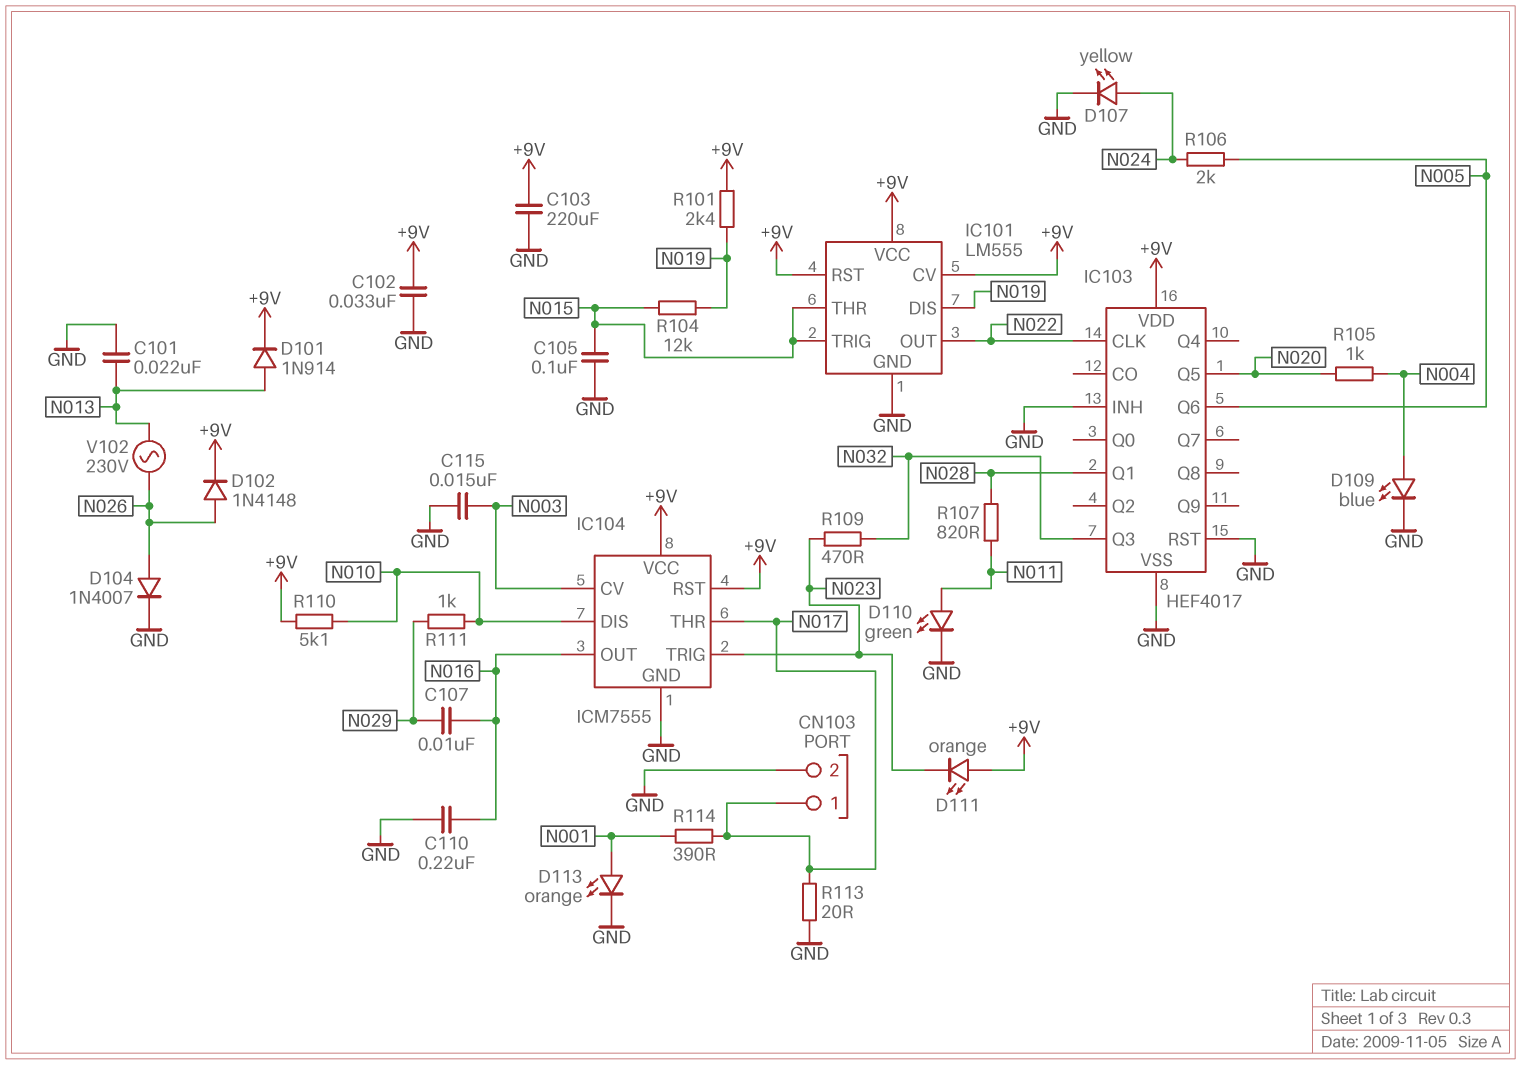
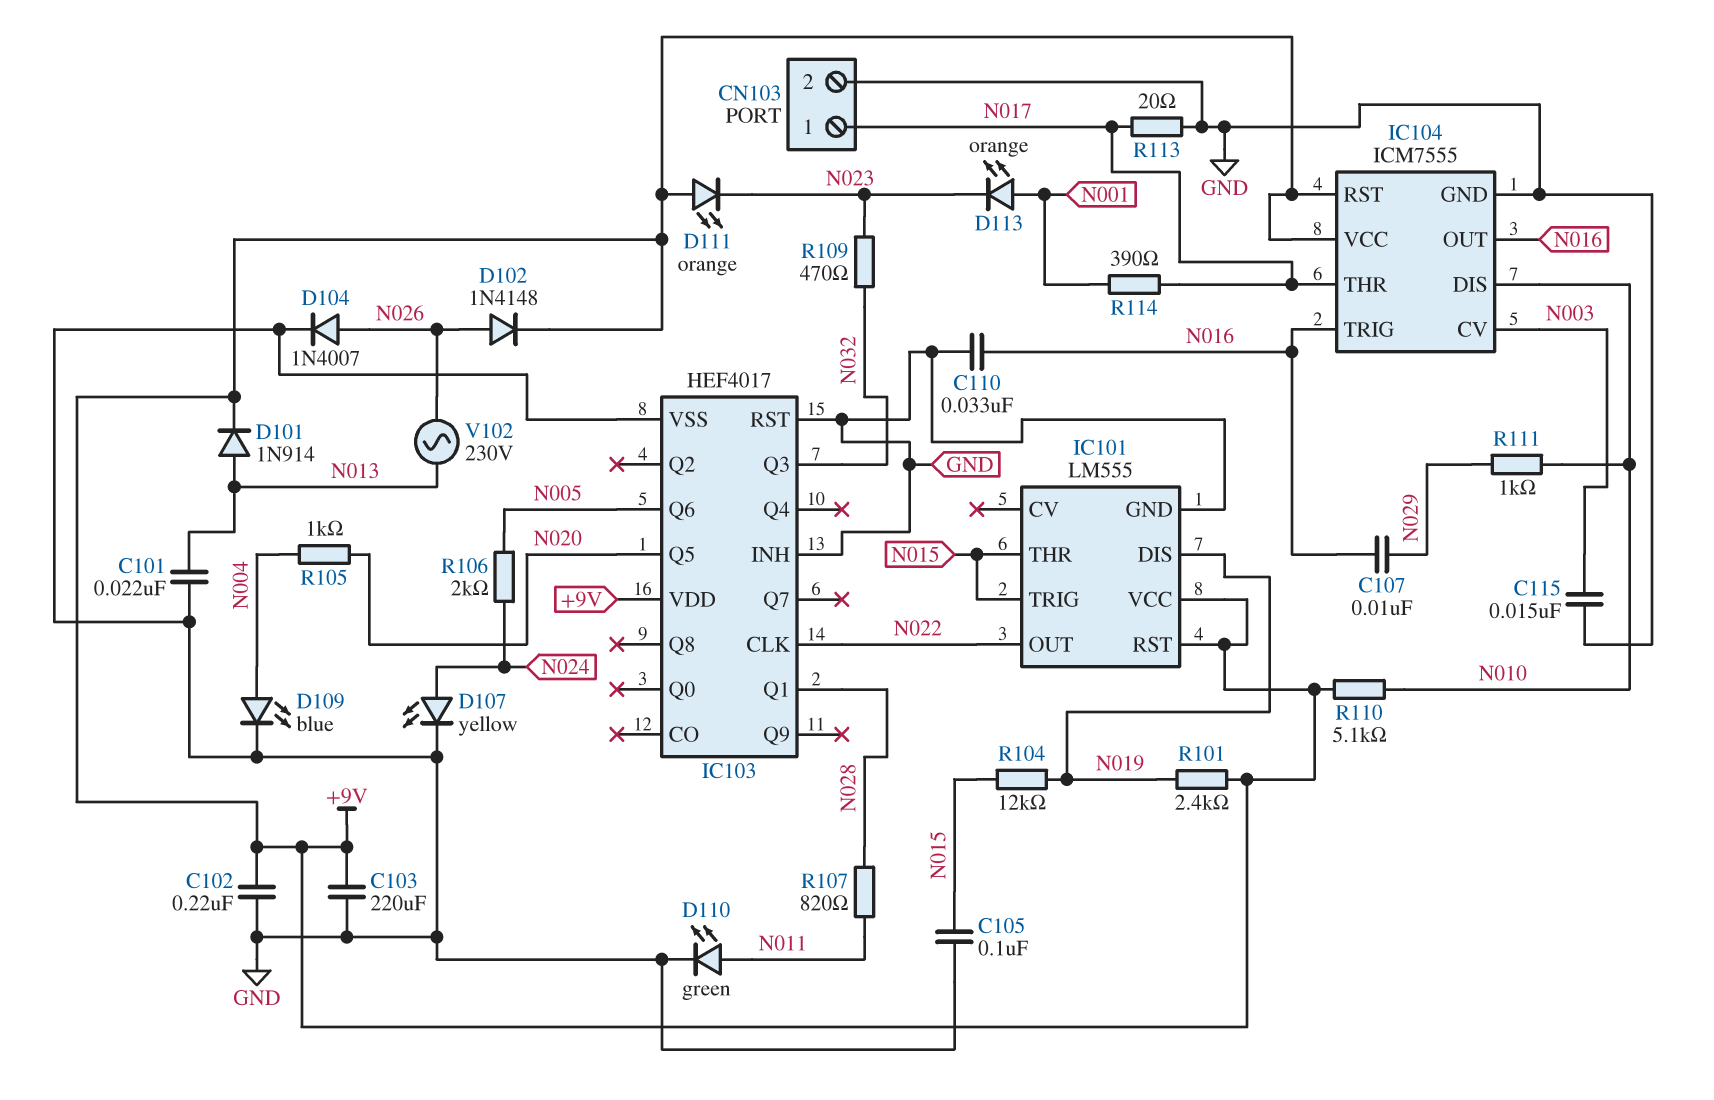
C102: 33nF (+9V, GND) -> 220nF (+9V, GND)
C110: 220nF (GND, N016) -> 33nF (GND, N016)
D113: LED orange (A N001, K GND) -> LED orange (A N001, K N023)
IC101 pin CV: +9V -> none
IC104 pin TRIG: N023 -> N016

